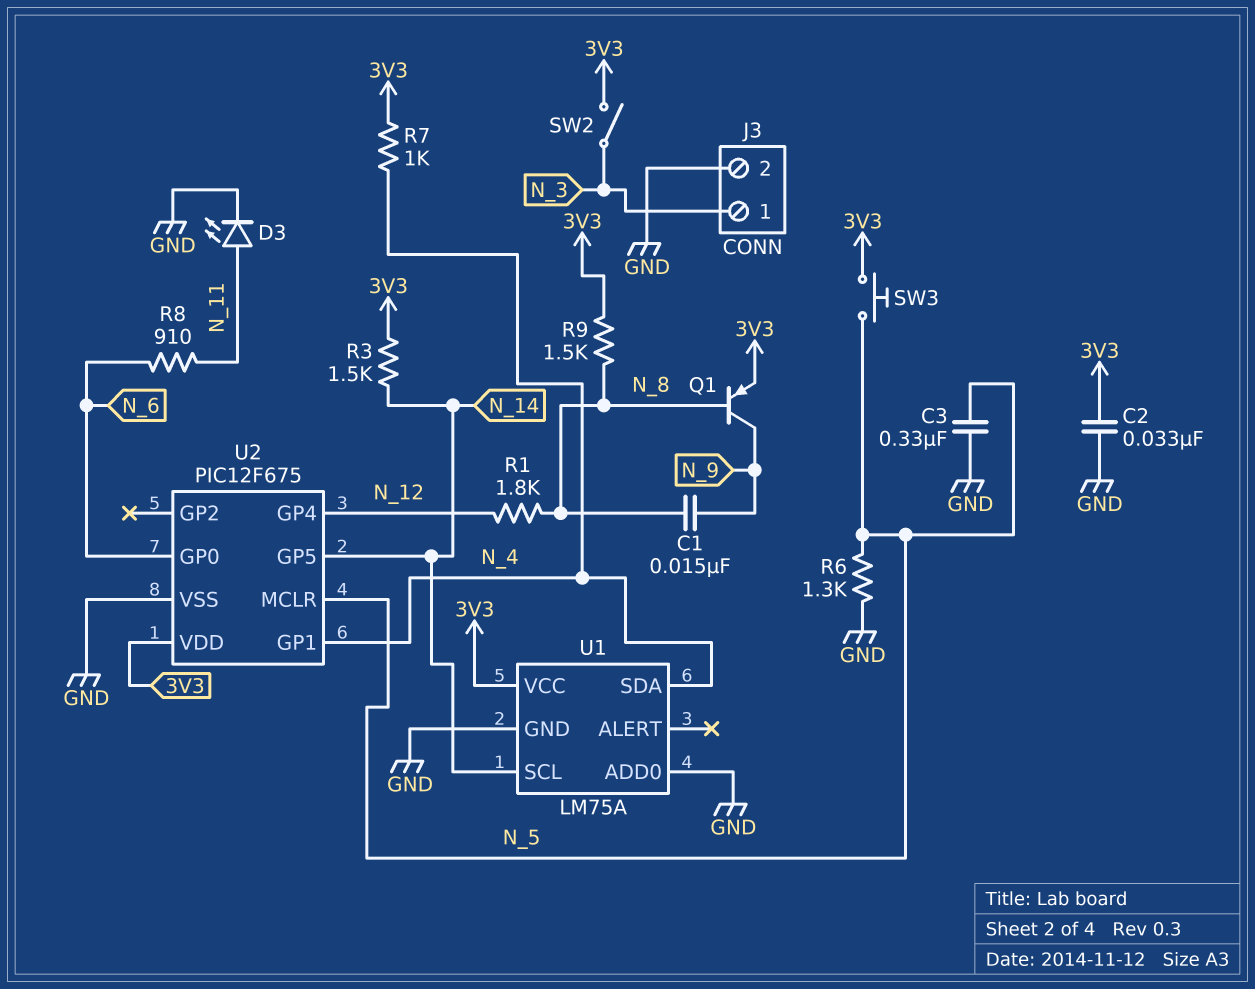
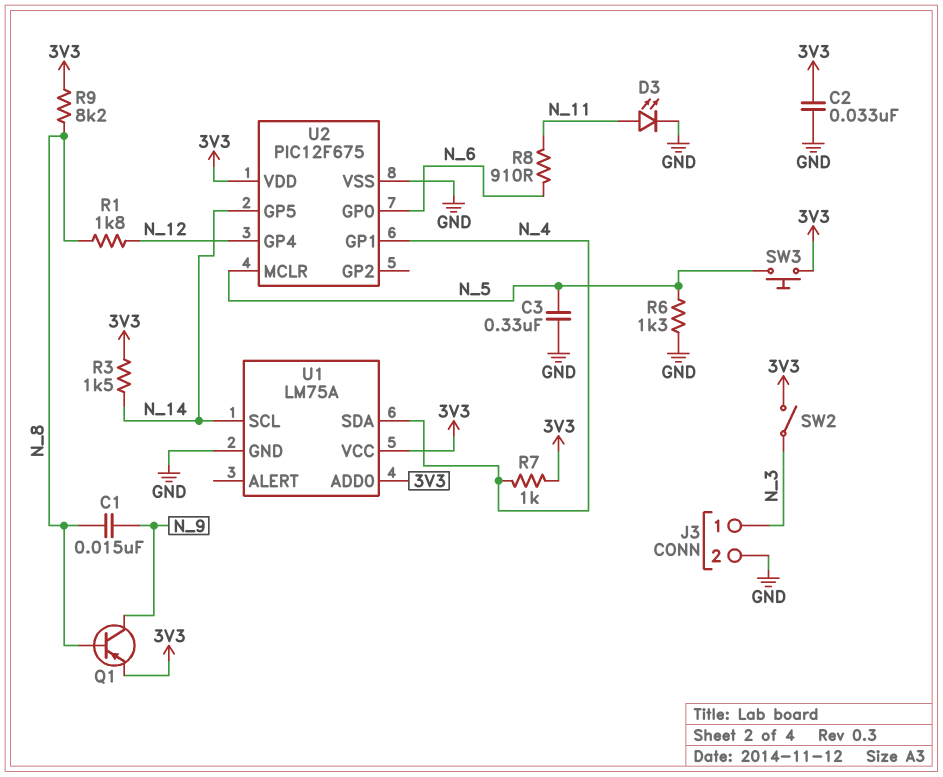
R9: 1.5k (3V3, N_8) -> 8.2k (3V3, N_8)
U1 pin ADD0: GND -> 3V3

